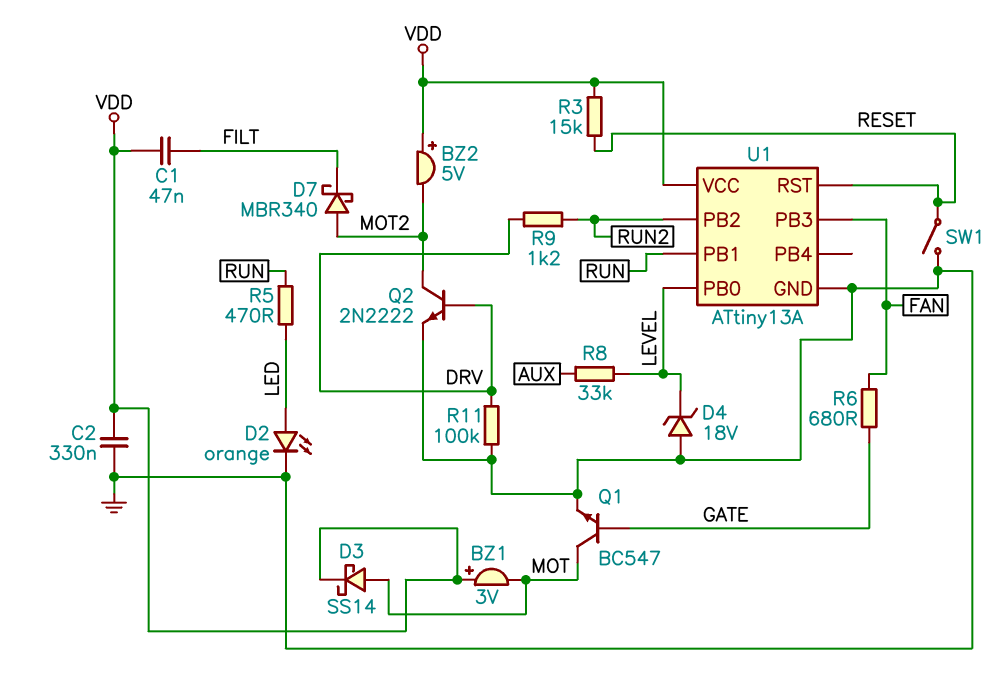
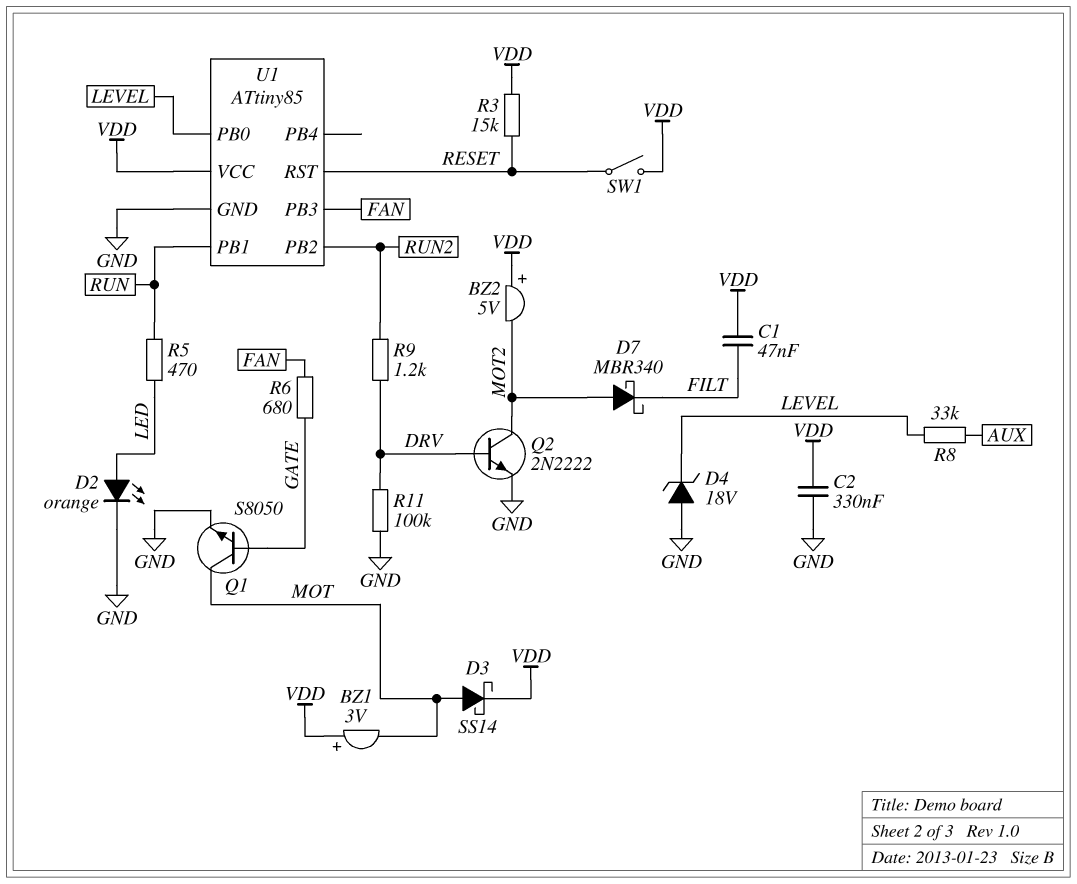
Q1: NPN BC547 (B GATE, C MOT, E GND) -> NPN S8050 (B GATE, C MOT, E GND)
SW1: switch (GND, RESET) -> switch (RESET, VDD)
U1: ATtiny13A -> ATtiny85

